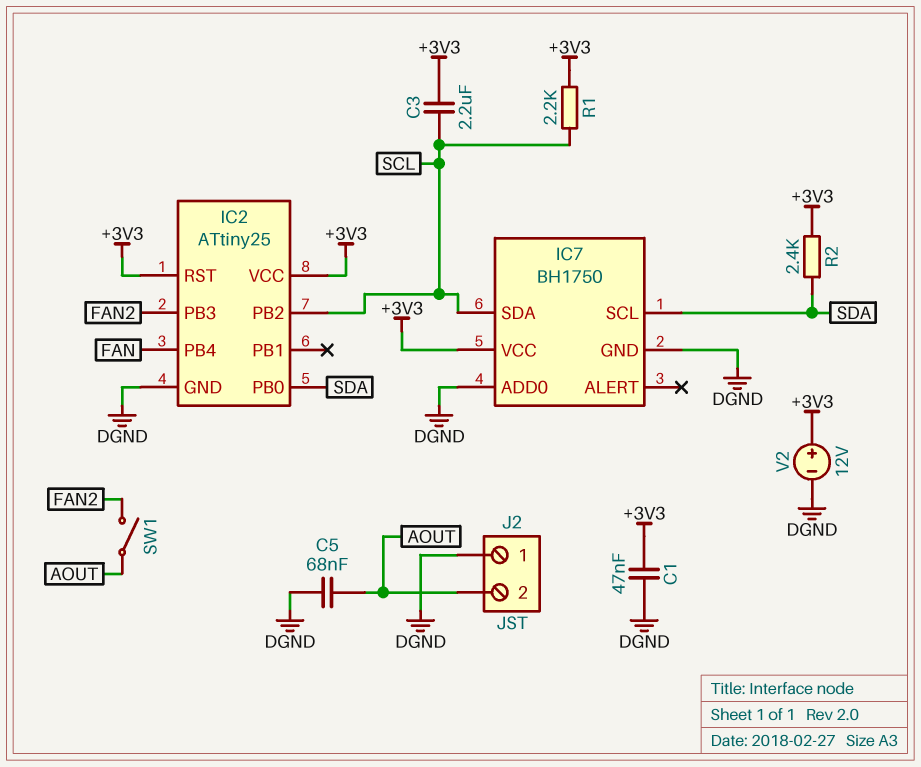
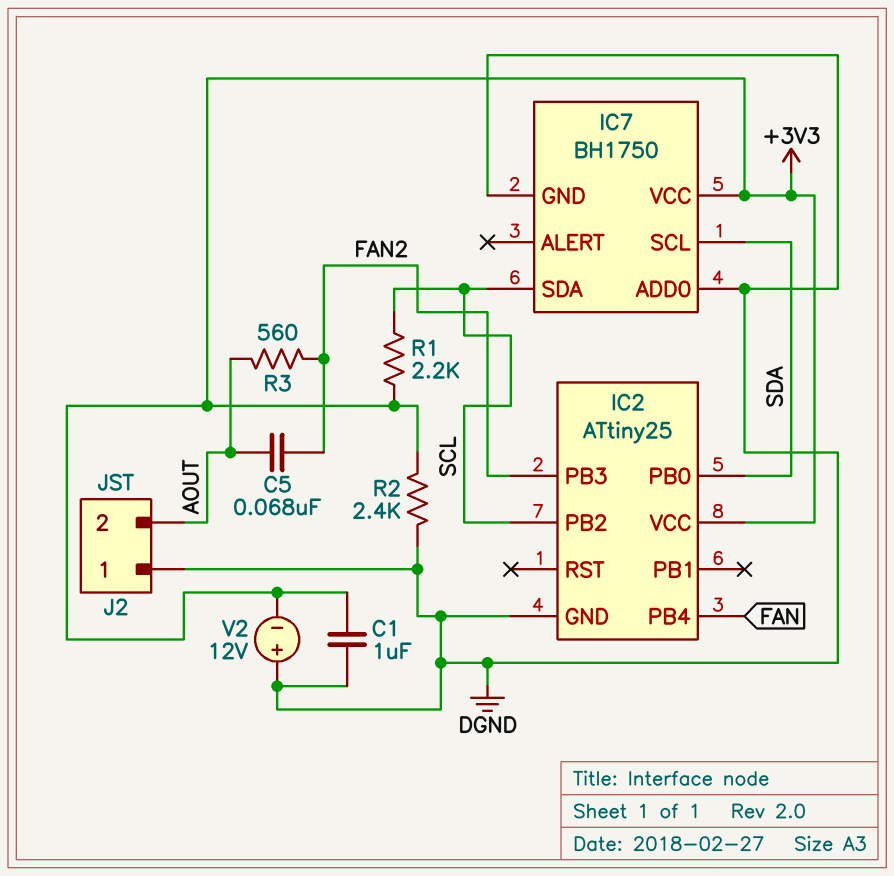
C1: 47nF (+3V3, DGND) -> 1uF (+3V3, DGND)
C3: 2.2uF (+3V3, SCL) -> none
C5: 68nF (AOUT, DGND) -> 68nF (AOUT, FAN2)
IC2 pin RST: +3V3 -> none
R2: 2.4k (+3V3, SDA) -> 2.4k (+3V3, DGND)
R3: none -> 560 (AOUT, FAN2)
SW1: switch (AOUT, FAN2) -> none
V2: 12V (plus +3V3, minus DGND) -> 12V (plus DGND, minus +3V3)

